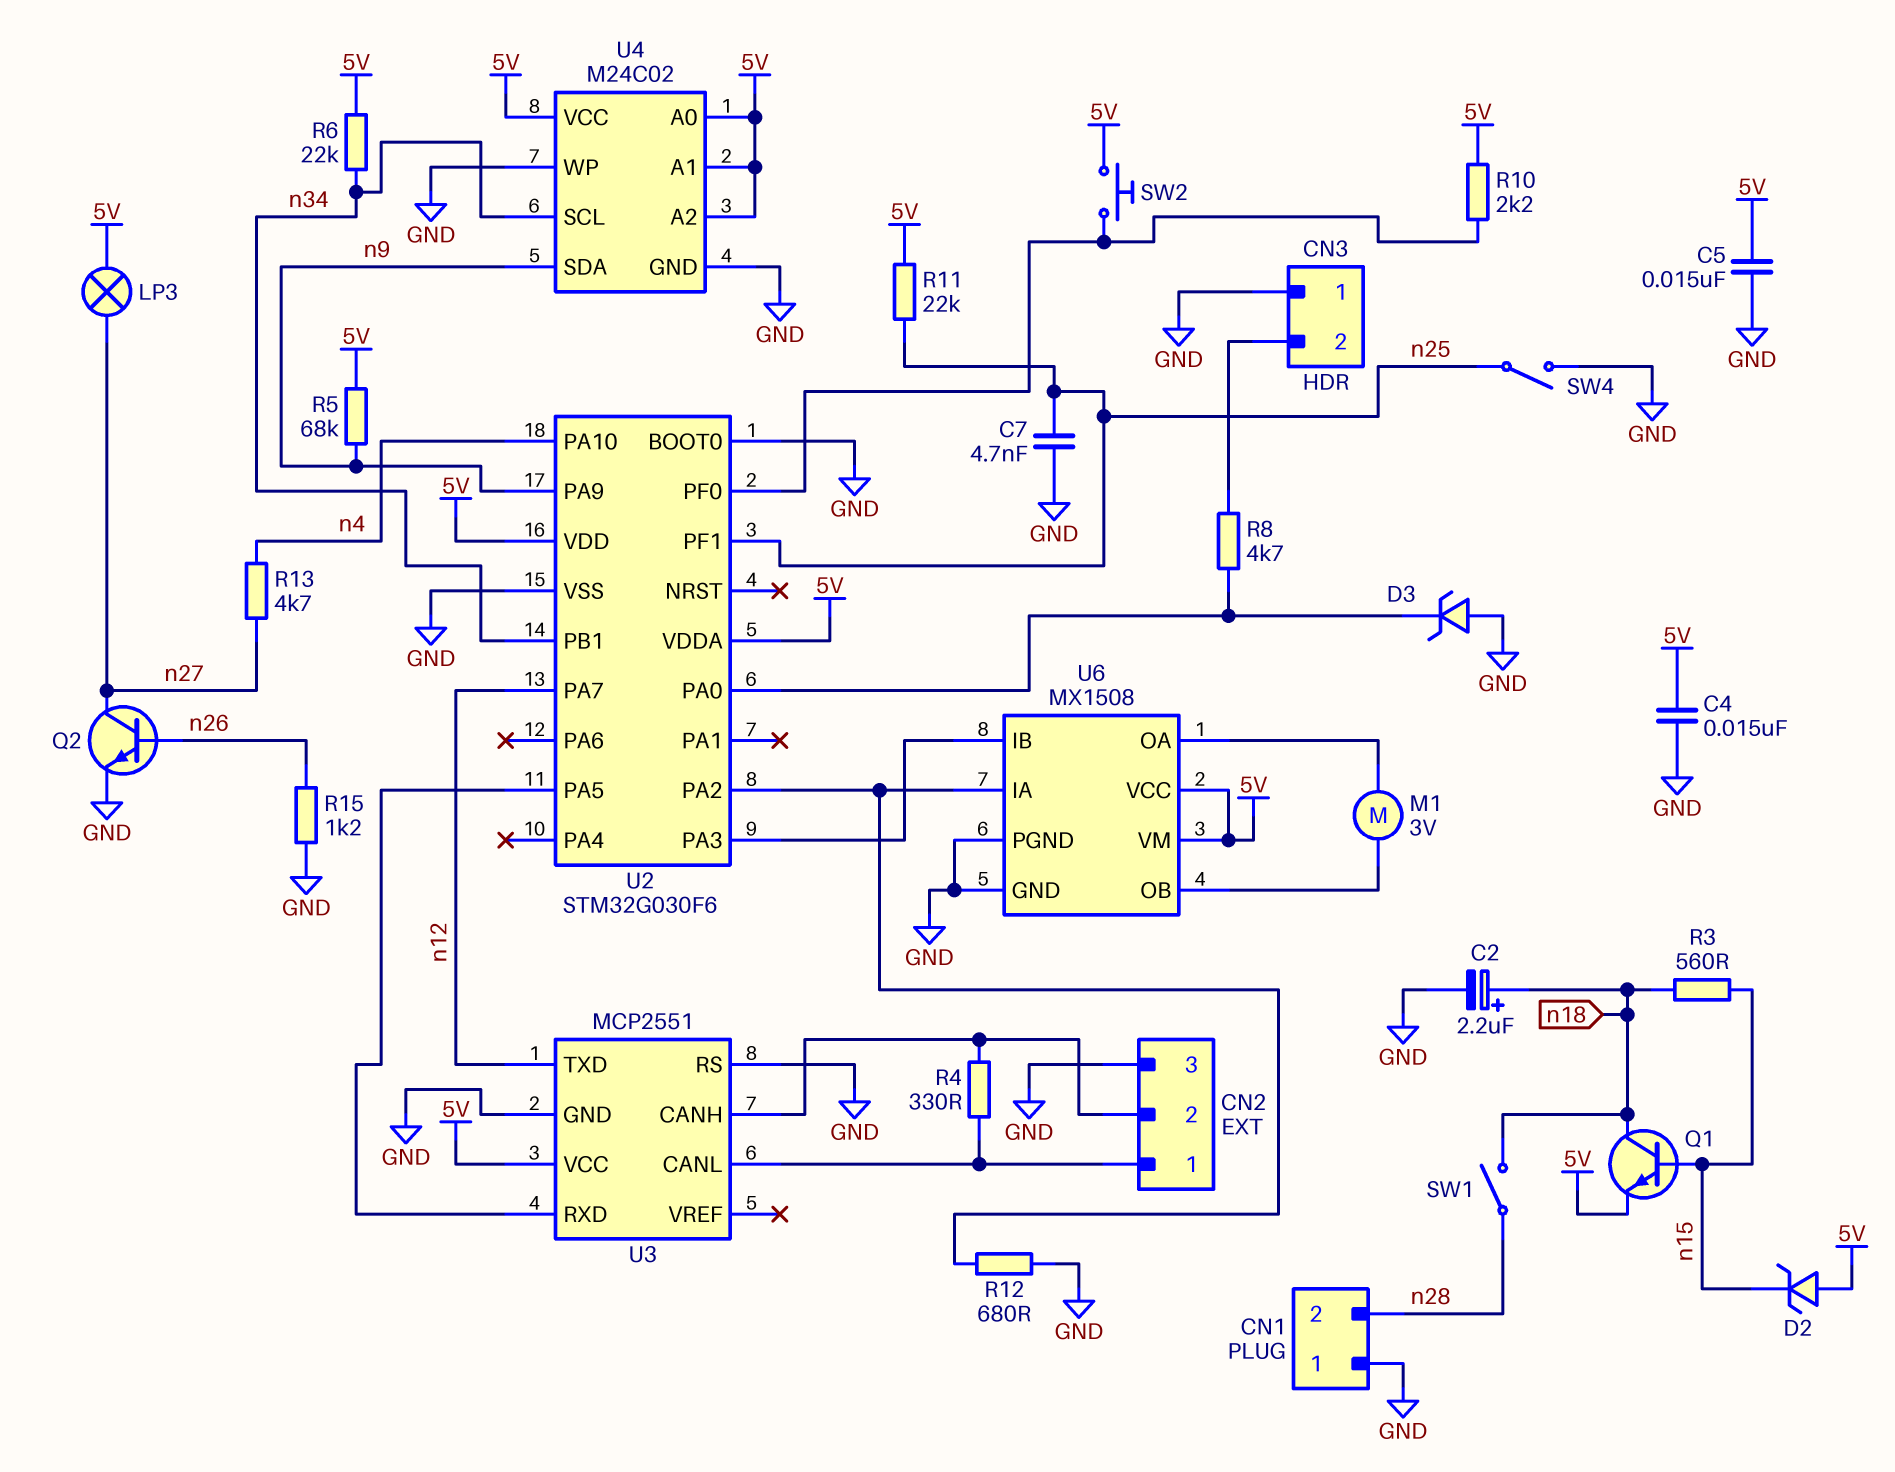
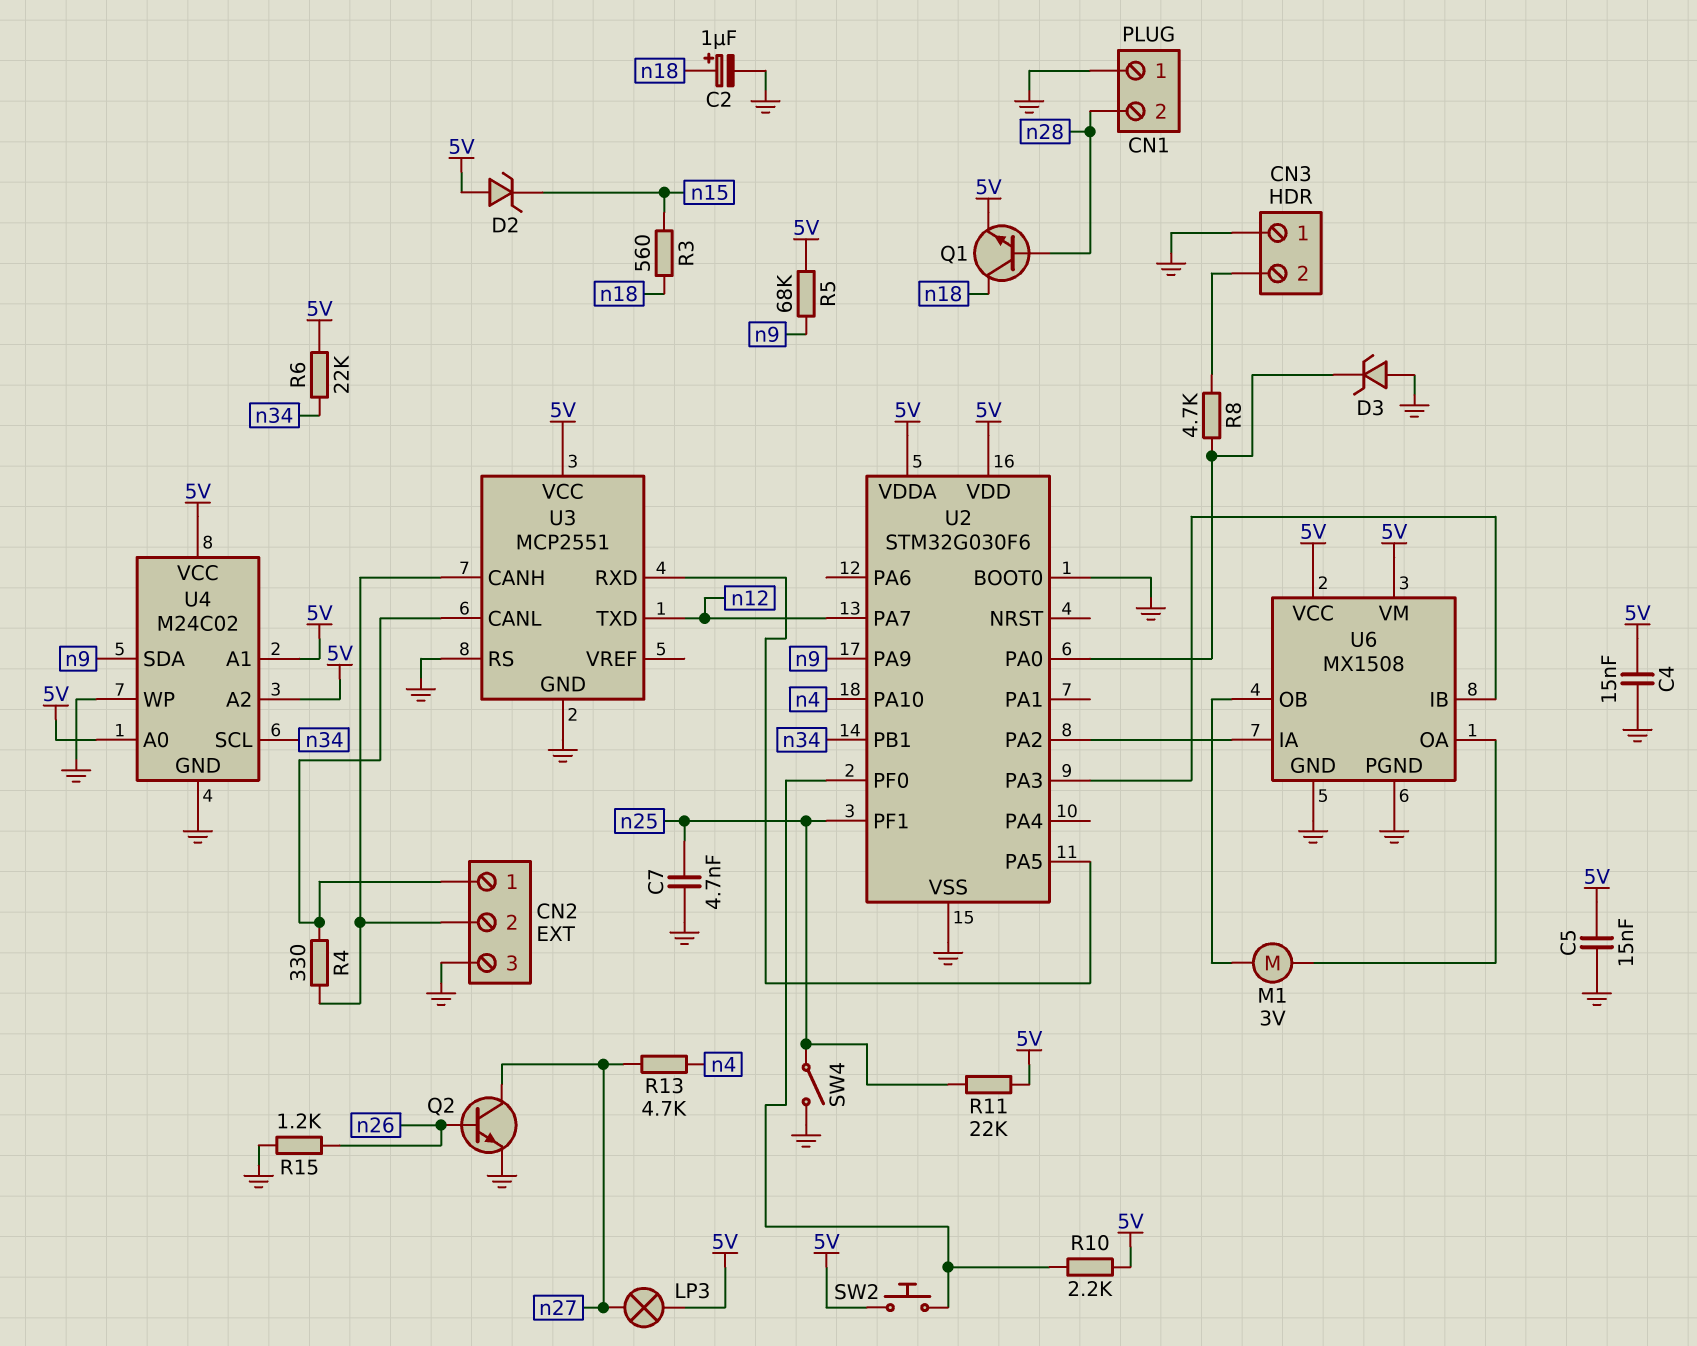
C2: 2.2uF (plus n18, minus GND) -> 1uF (plus n18, minus GND)
Q1: NPN (B n15, C n18, E 5V) -> NPN (B n28, C n18, E 5V)
R12: 680 (GND, U2/PA2) -> none
SW1: switch (n18, n28) -> none

